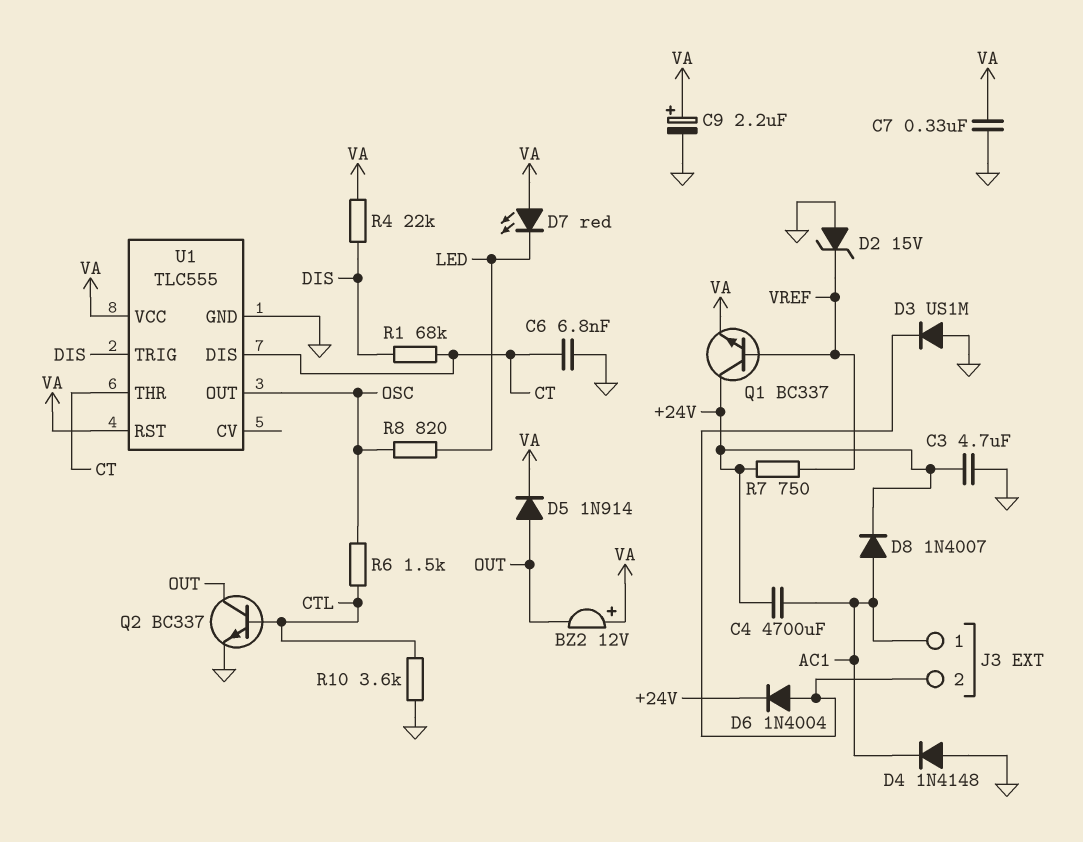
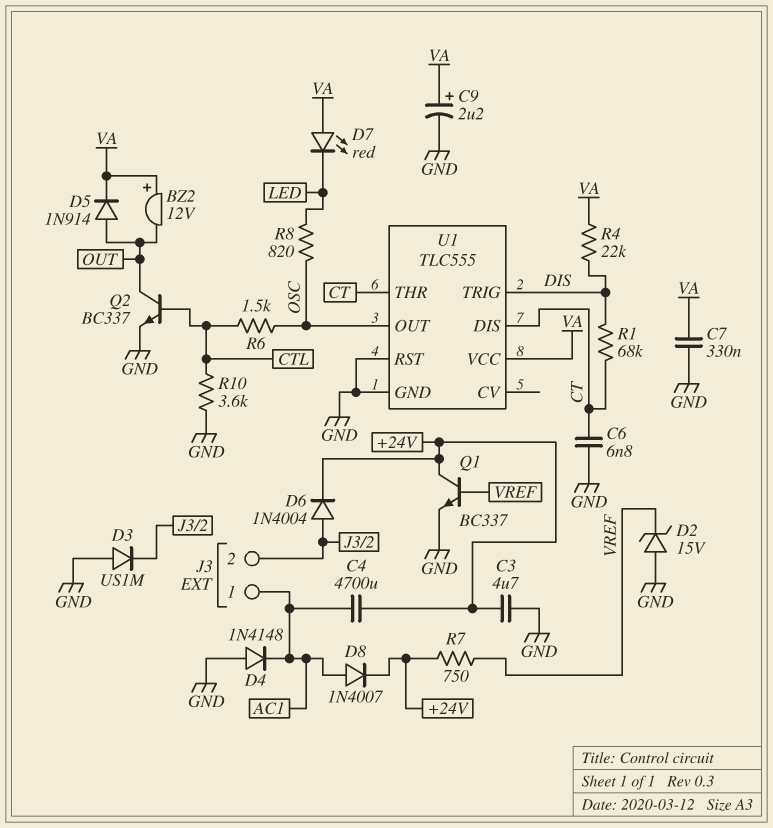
Q1: NPN BC337 (B VREF, C +24V, E VA) -> NPN BC337 (B VREF, C +24V, E GND)
U1 pin RST: VA -> GND

